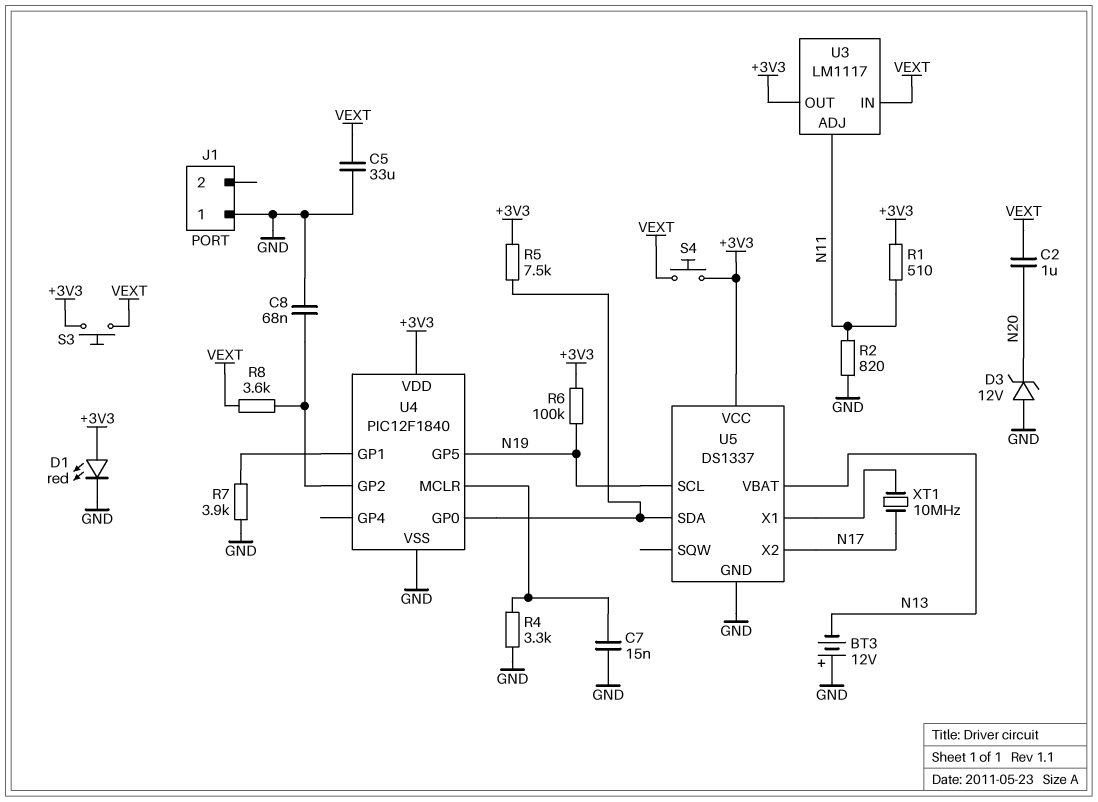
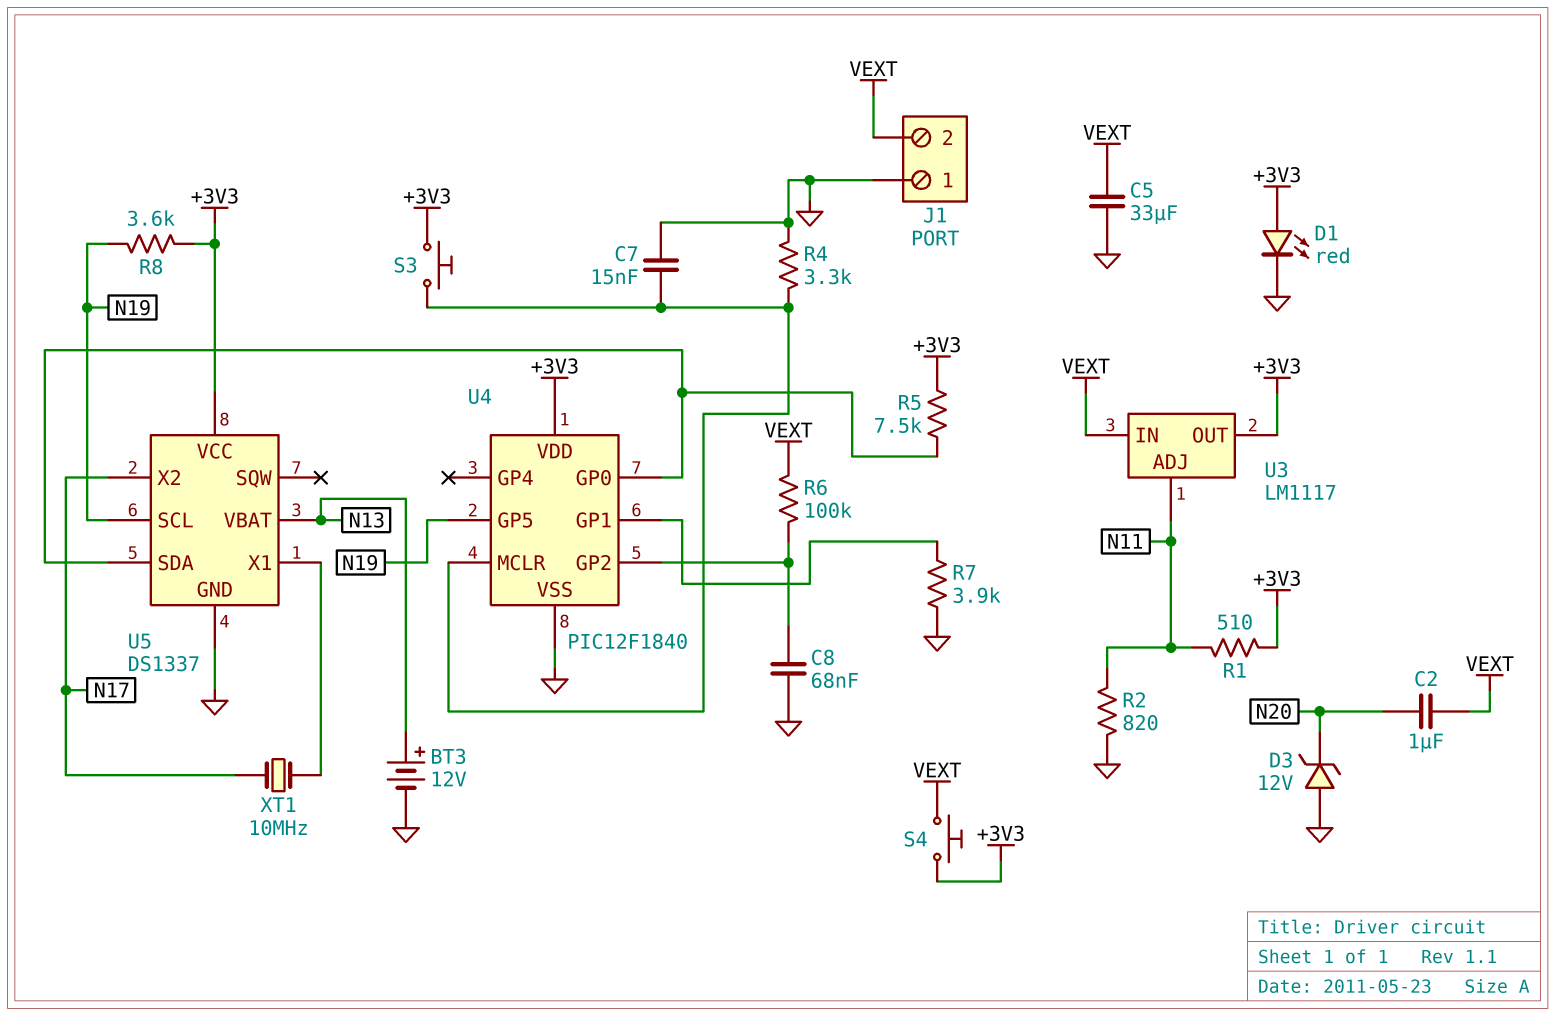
BT3: 12V (plus GND, minus N13) -> 12V (plus N13, minus GND)
J1 pin 2: none -> VEXT
R6: 100k (+3V3, N19) -> 100k (U4/GP2, VEXT)
R8: 3.6k (U4/GP2, VEXT) -> 3.6k (+3V3, N19)
S3: button (+3V3, VEXT) -> button (+3V3, U4/MCLR)

